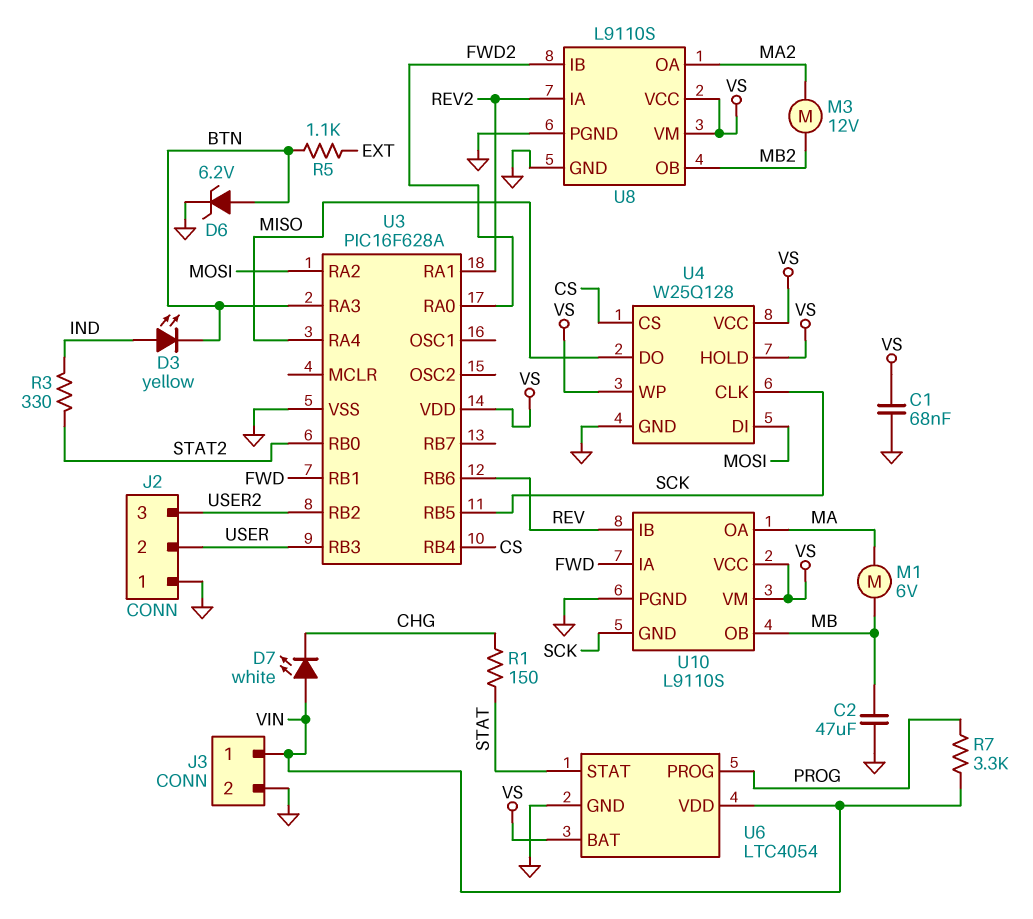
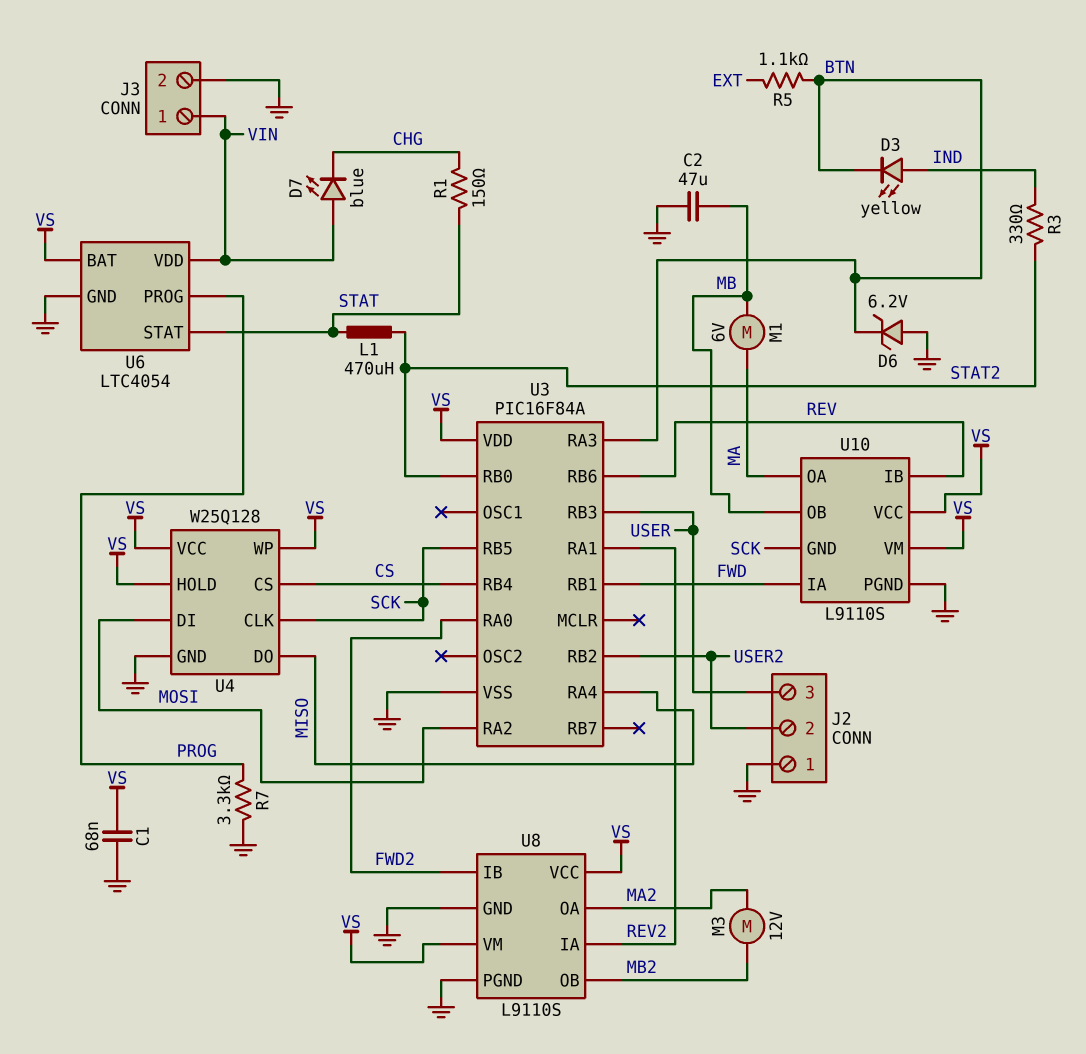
D6: zener 6.2V (A BTN, K GND) -> zener 6.2V (A GND, K BTN)
D7: LED white (A VIN, K CHG) -> LED blue (A VIN, K CHG)
J2 pin 2: USER -> USER2
J2 pin 3: USER2 -> USER
L1: none -> 470uH (STAT, STAT2)
R7: 3.3k (PROG, VIN) -> 3.3k (GND, PROG)
U3: PIC16F628A -> PIC16F84A

